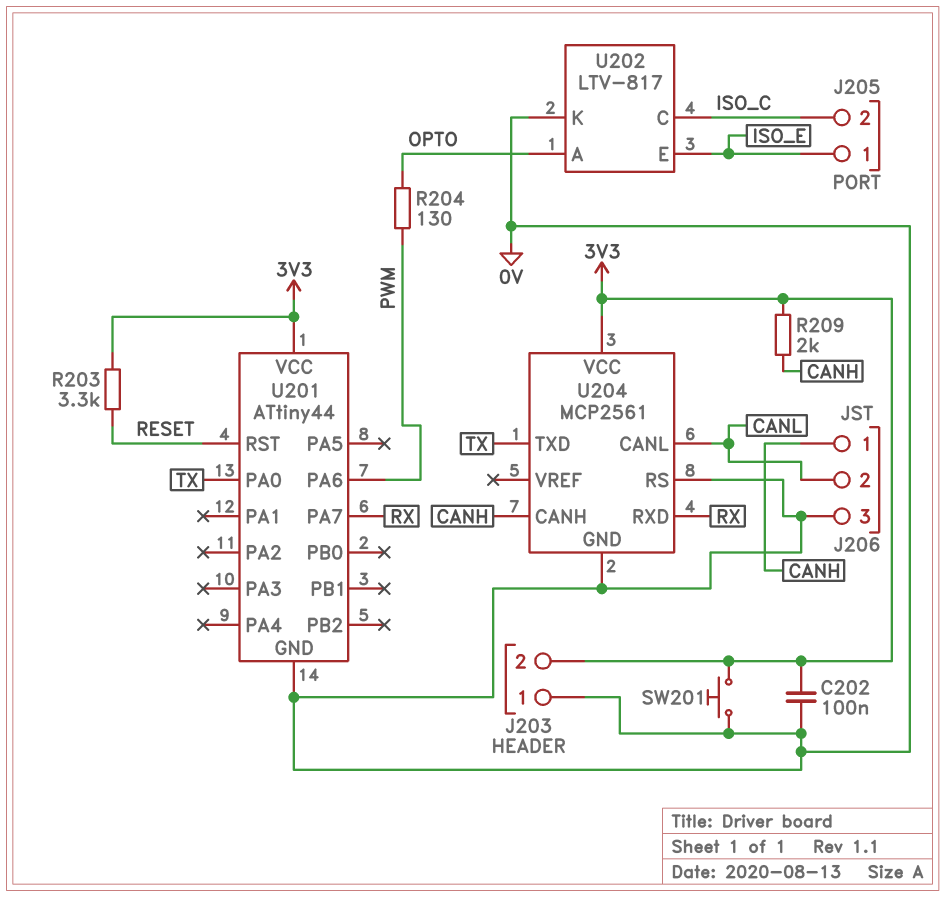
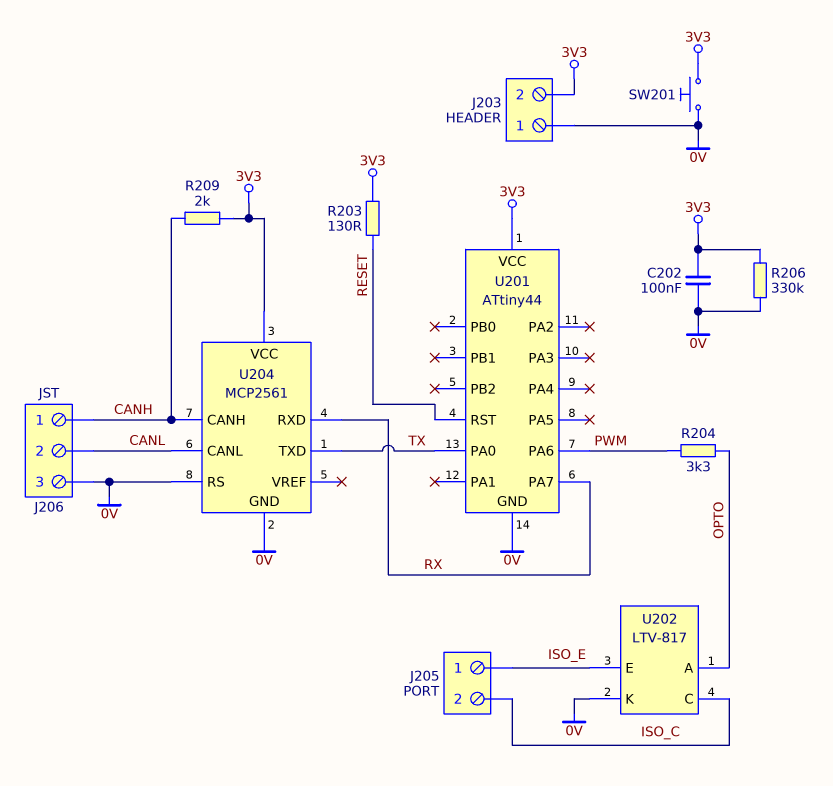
R203: 3.3k (3V3, RESET) -> 130 (3V3, RESET)
R204: 130 (OPTO, PWM) -> 3.3k (OPTO, PWM)
R206: none -> 330k (0V, 3V3)

